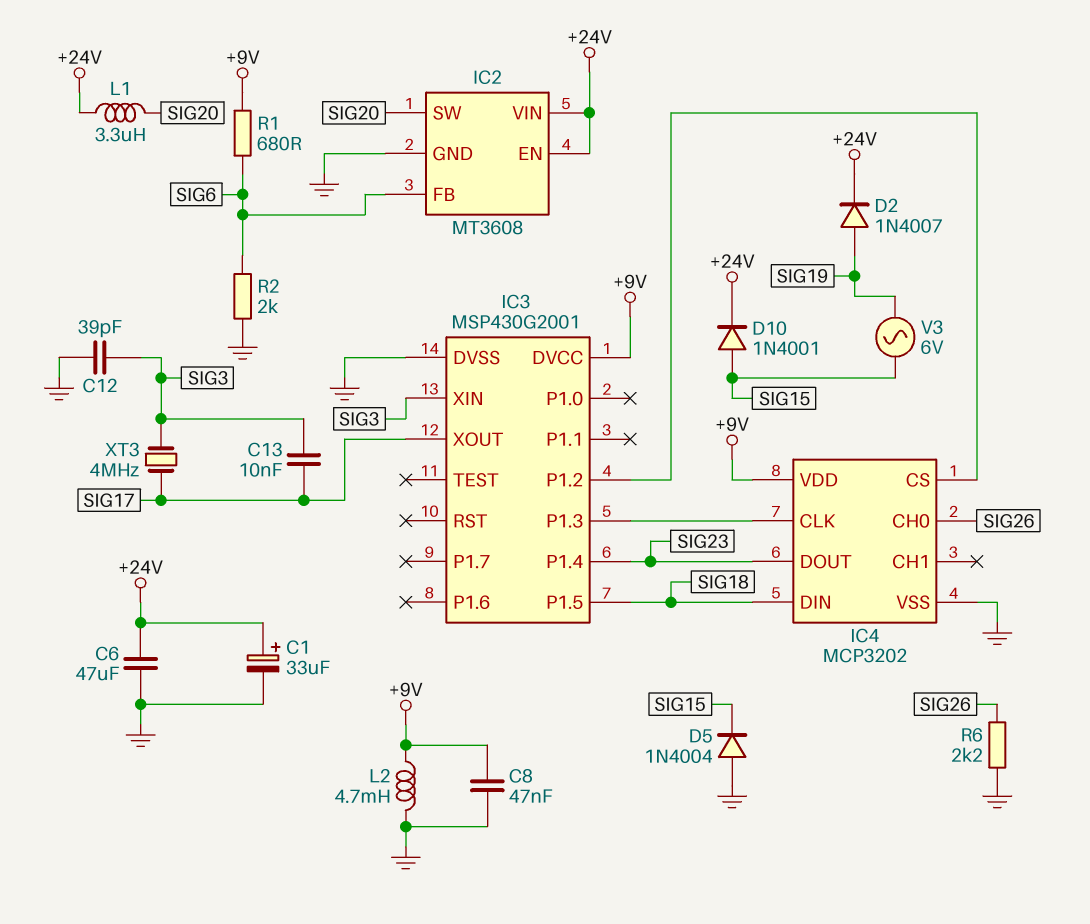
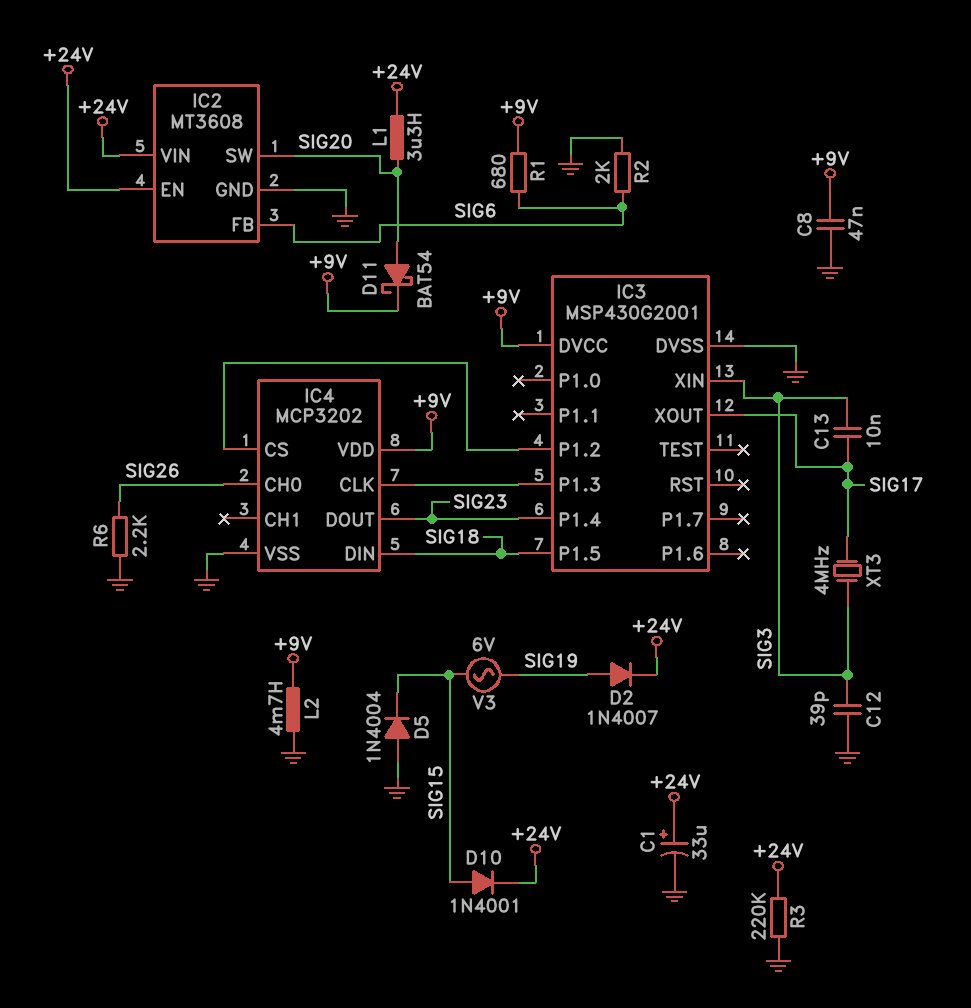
C6: 47uF (+24V, GND) -> none
D11: none -> schottky BAT54 (A SIG20, K +9V)
R3: none -> 220k (+24V, GND)

